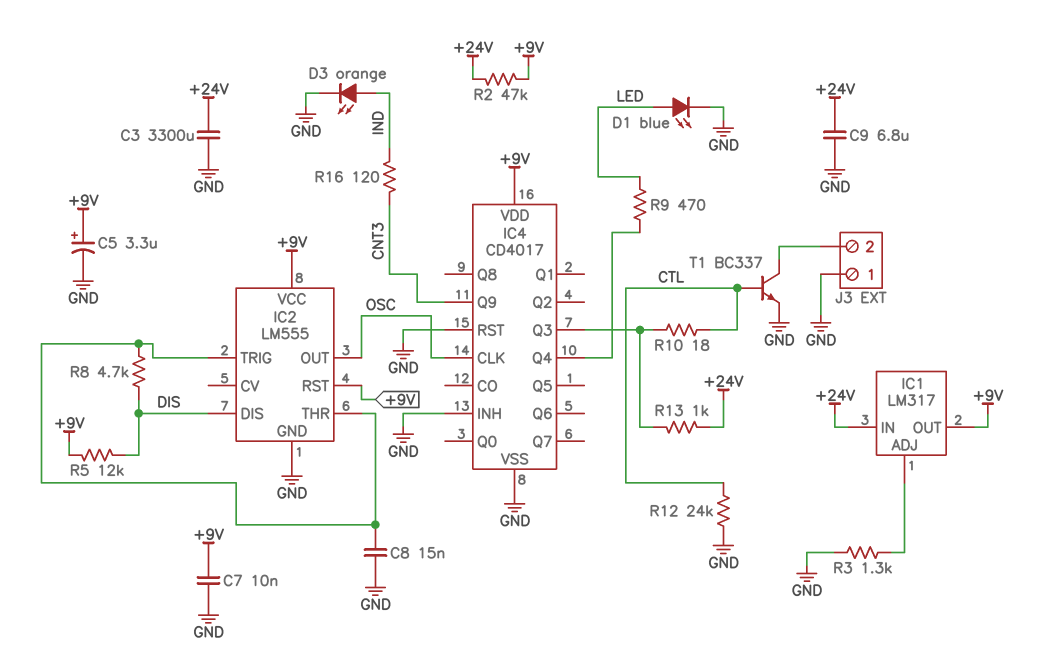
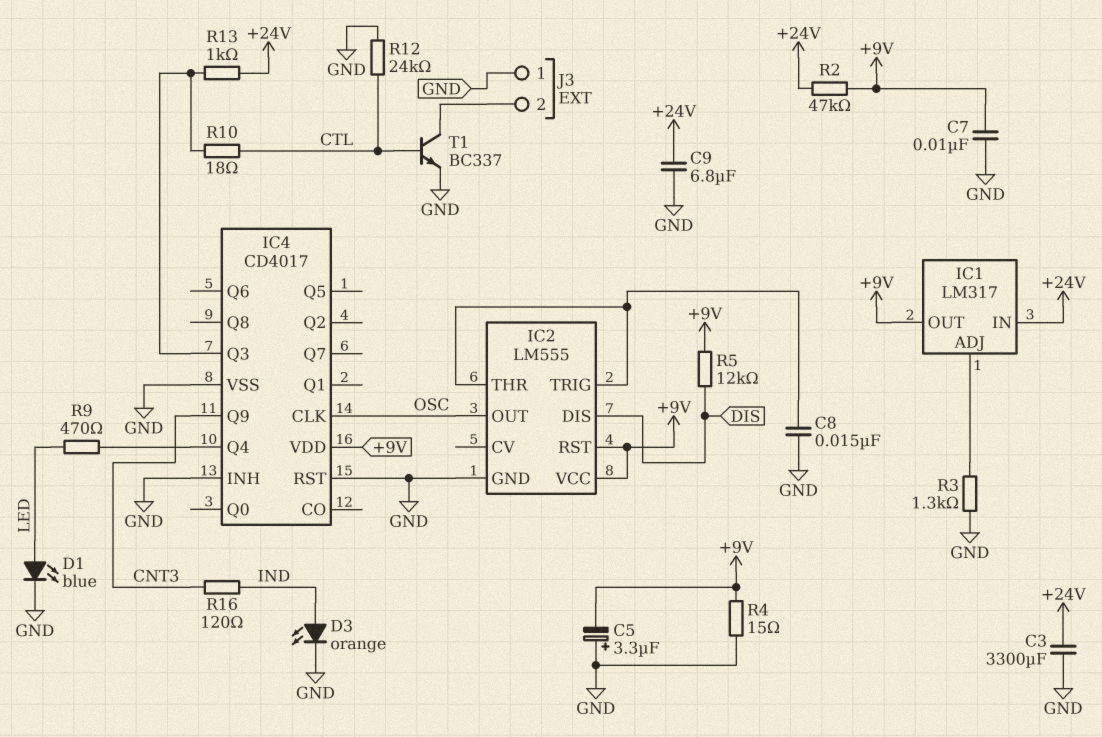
C5: 3.3uF (plus +9V, minus GND) -> 3.3uF (plus GND, minus +9V)
R4: none -> 15 (+9V, GND)
R8: 4.7k (DIS, IC2/THR) -> none

